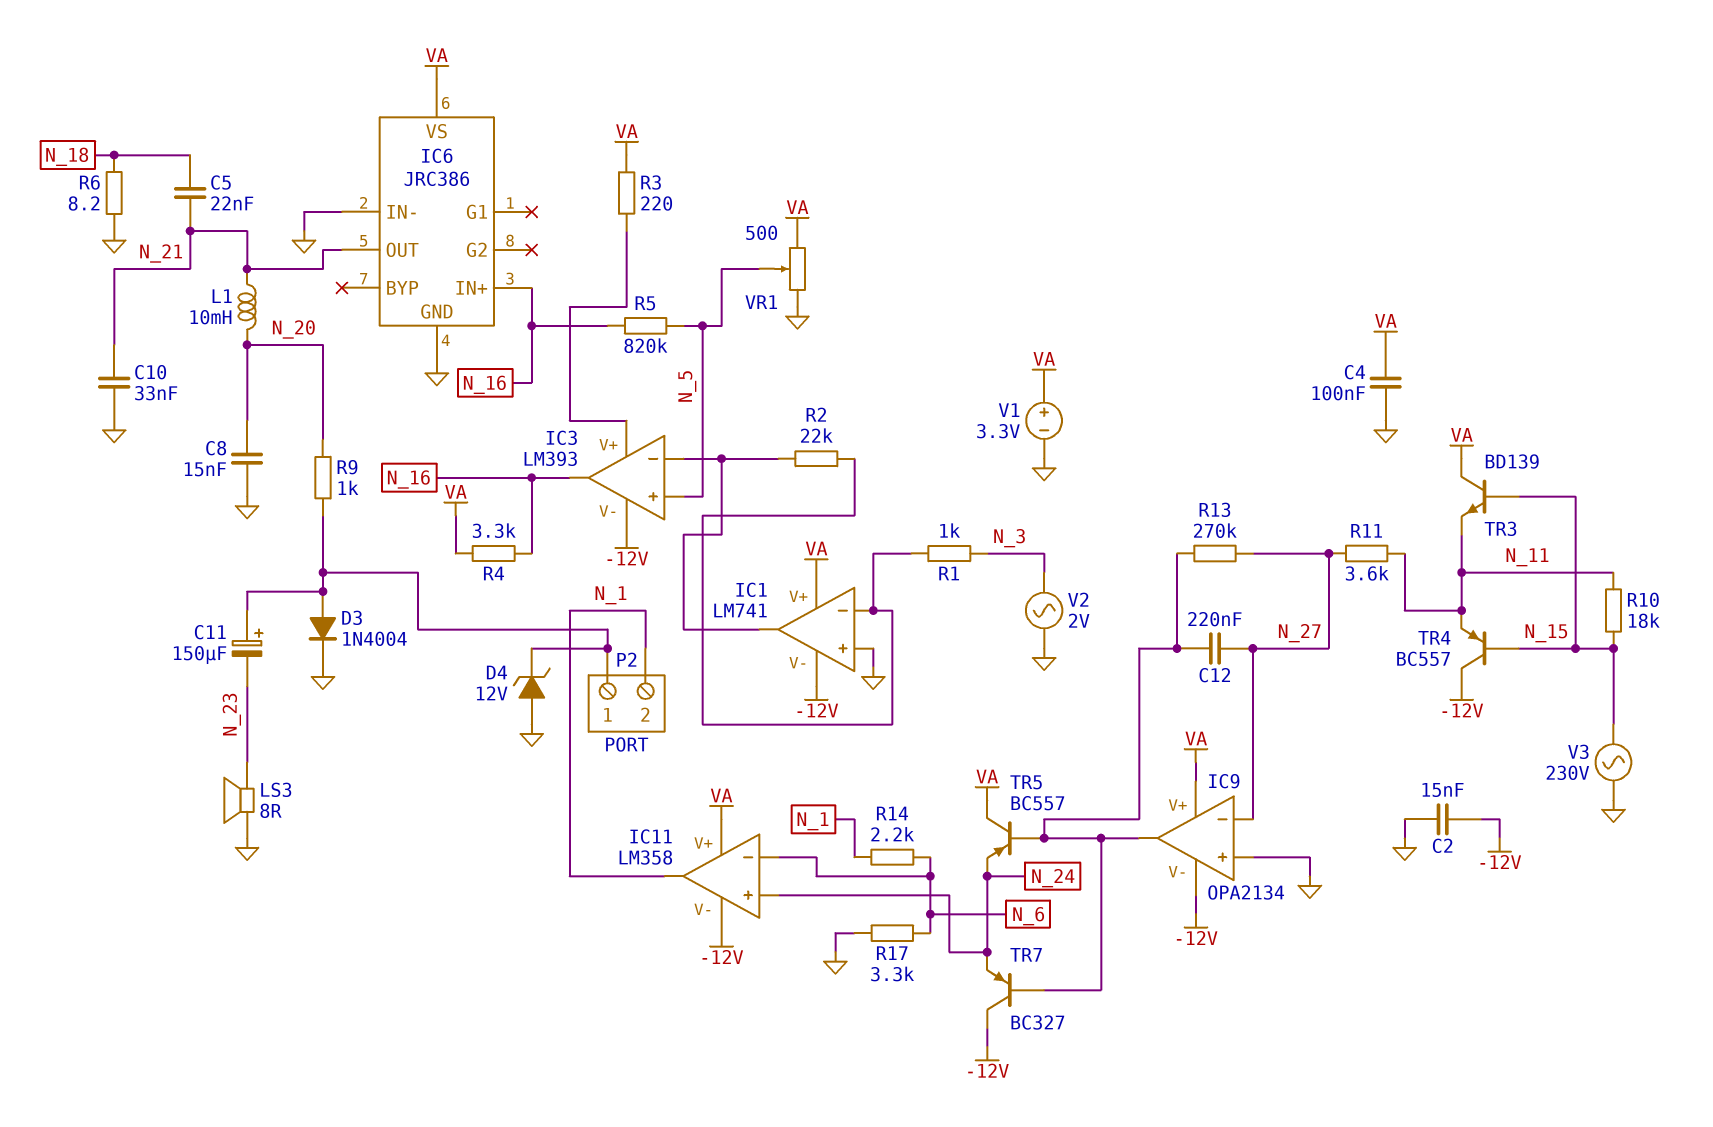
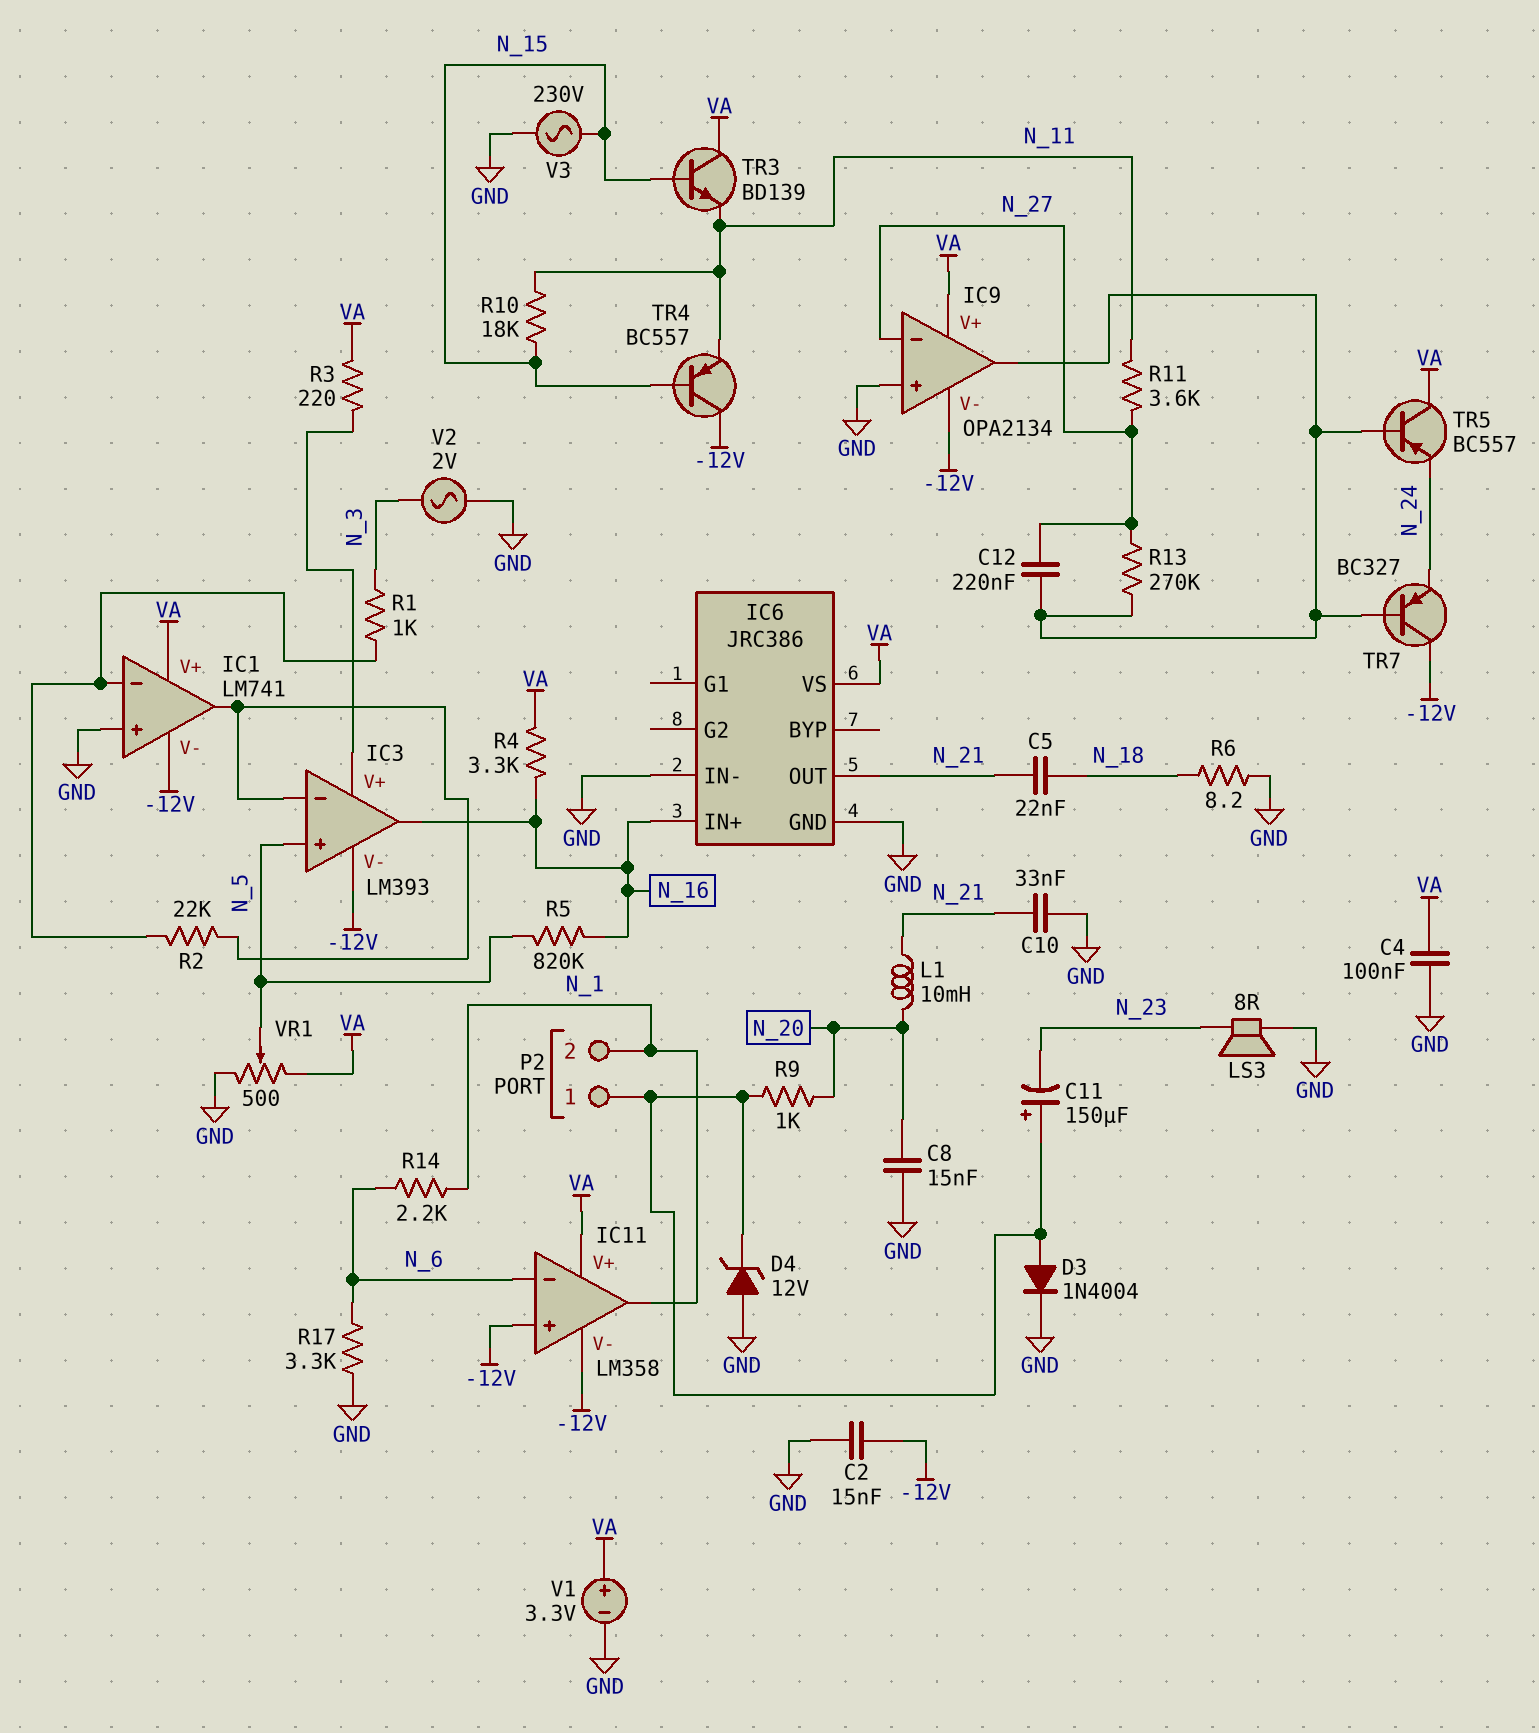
IC11 pin in+: N_24 -> -12V

